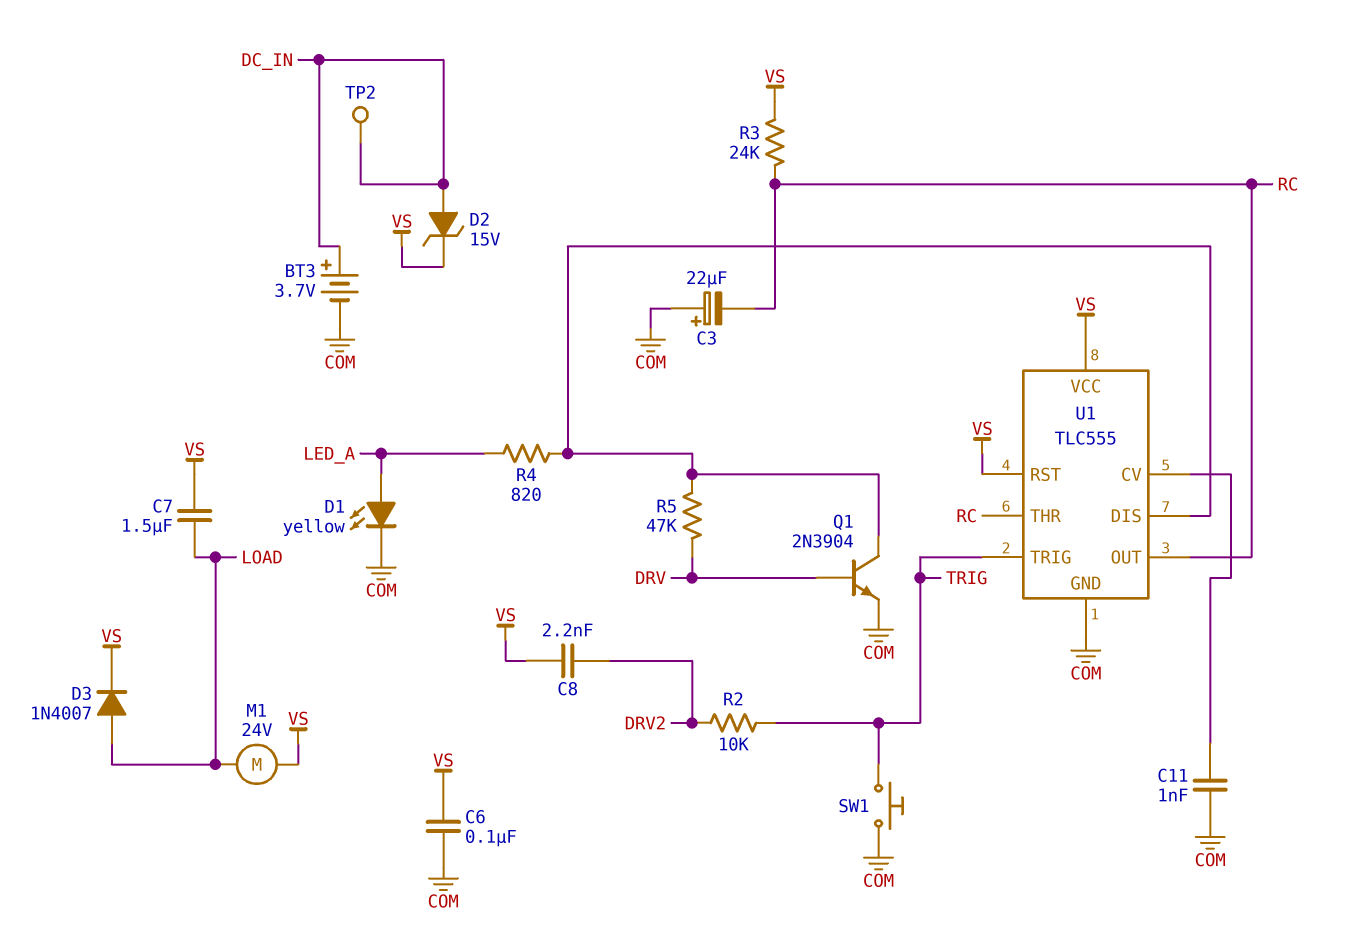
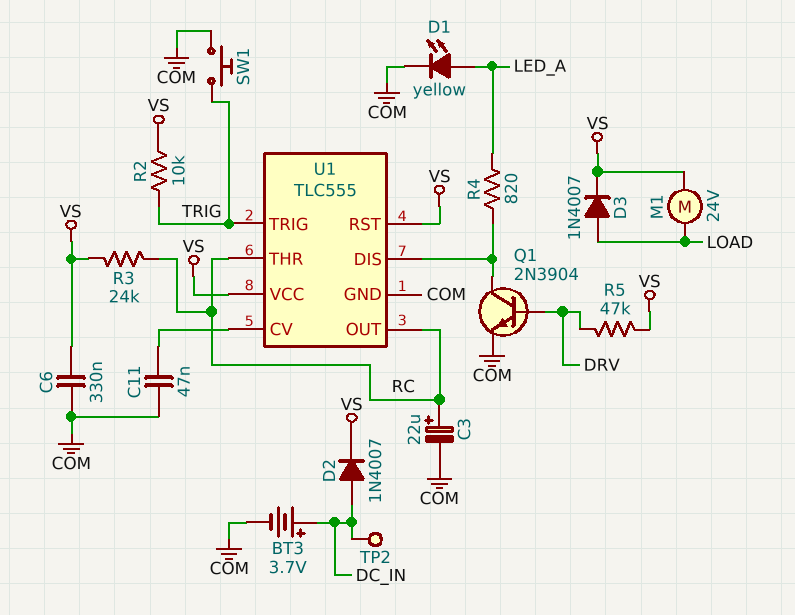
C3: 22uF (plus COM, minus RC) -> 22uF (plus RC, minus COM)
C6: 100nF (COM, VS) -> 330nF (COM, VS)
C7: 1.5uF (LOAD, VS) -> none
C8: 2.2nF (DRV2, VS) -> none
C11: 1nF (COM, U1/CV) -> 47nF (COM, U1/CV)
D2: zener 15V (A DC_IN, K VS) -> diode 1N4007 (A DC_IN, K VS)
R2: 10k (DRV2, TRIG) -> 10k (TRIG, VS)
R5: 47k (DRV, U1/DIS) -> 47k (DRV, VS)

